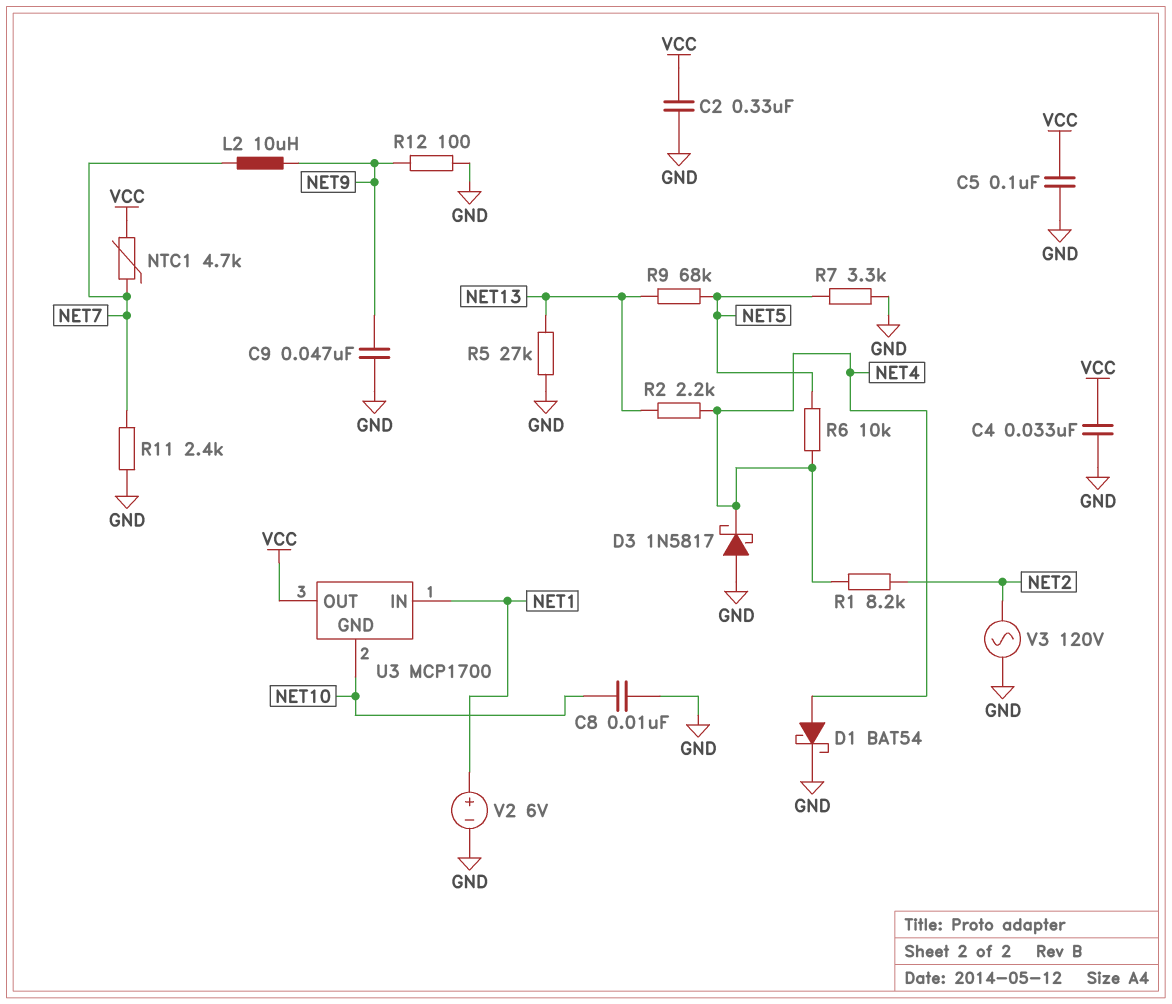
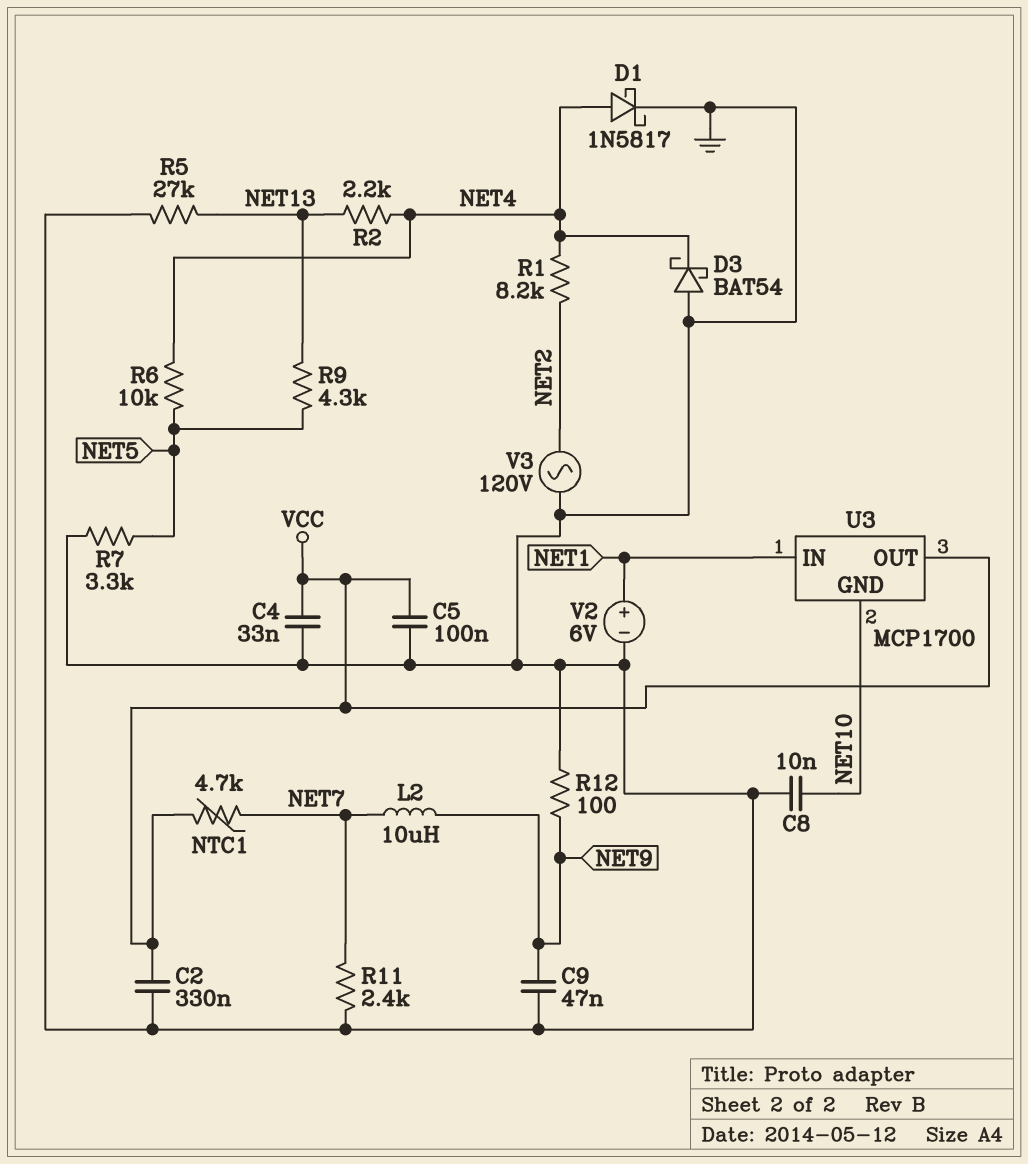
D1: schottky BAT54 (A NET4, K GND) -> schottky 1N5817 (A NET4, K GND)
D3: schottky 1N5817 (A GND, K NET4) -> schottky BAT54 (A GND, K NET4)
R9: 68k (NET5, NET13) -> 4.3k (NET5, NET13)

